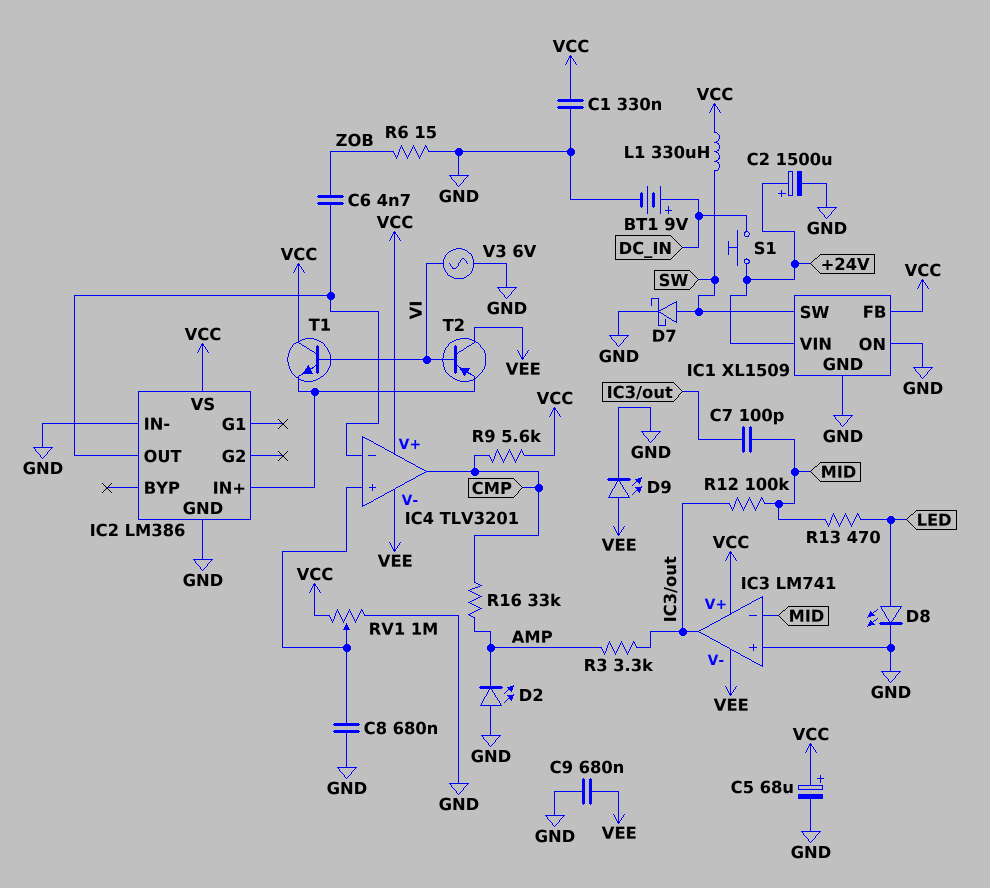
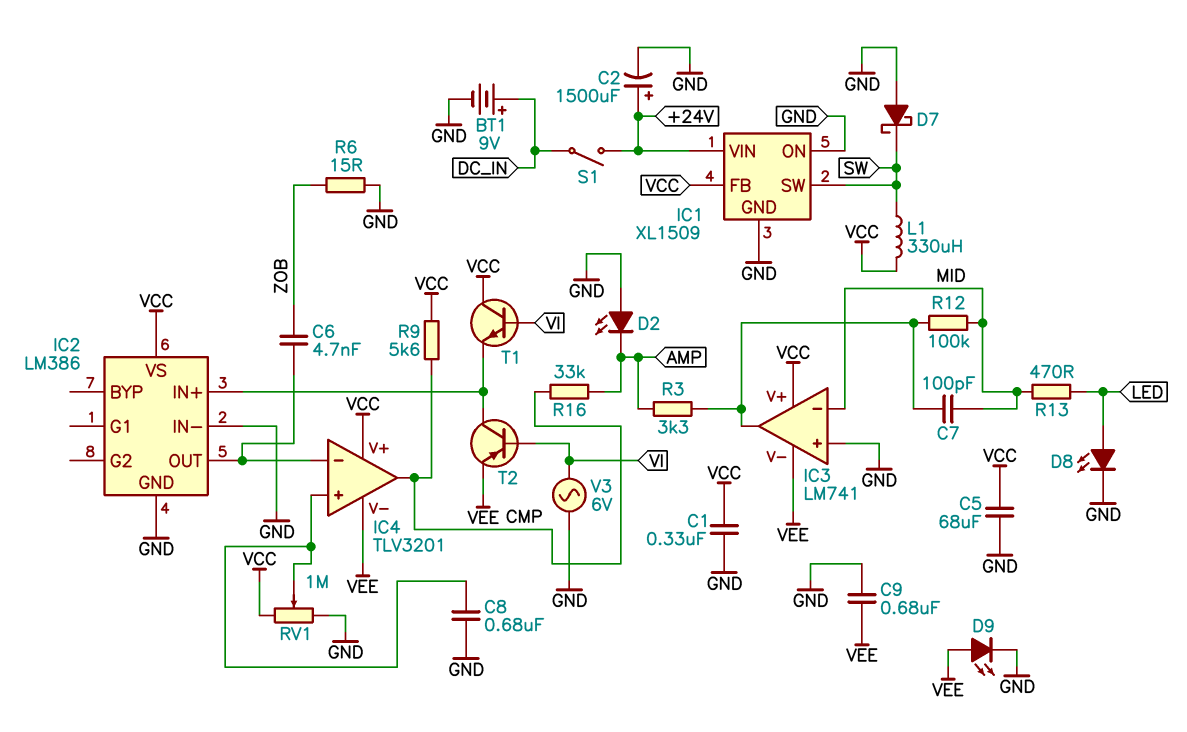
C5: 68uF (plus VCC, minus GND) -> 68uF (GND, VCC)
D7: schottky (A SW, K GND) -> schottky (A GND, K SW)
S1: button (+24V, DC_IN) -> switch (+24V, DC_IN)
T2: PNP (B VI, C VEE, E IC2/IN+) -> PNP (B VI, C IC2/IN+, E VEE)

